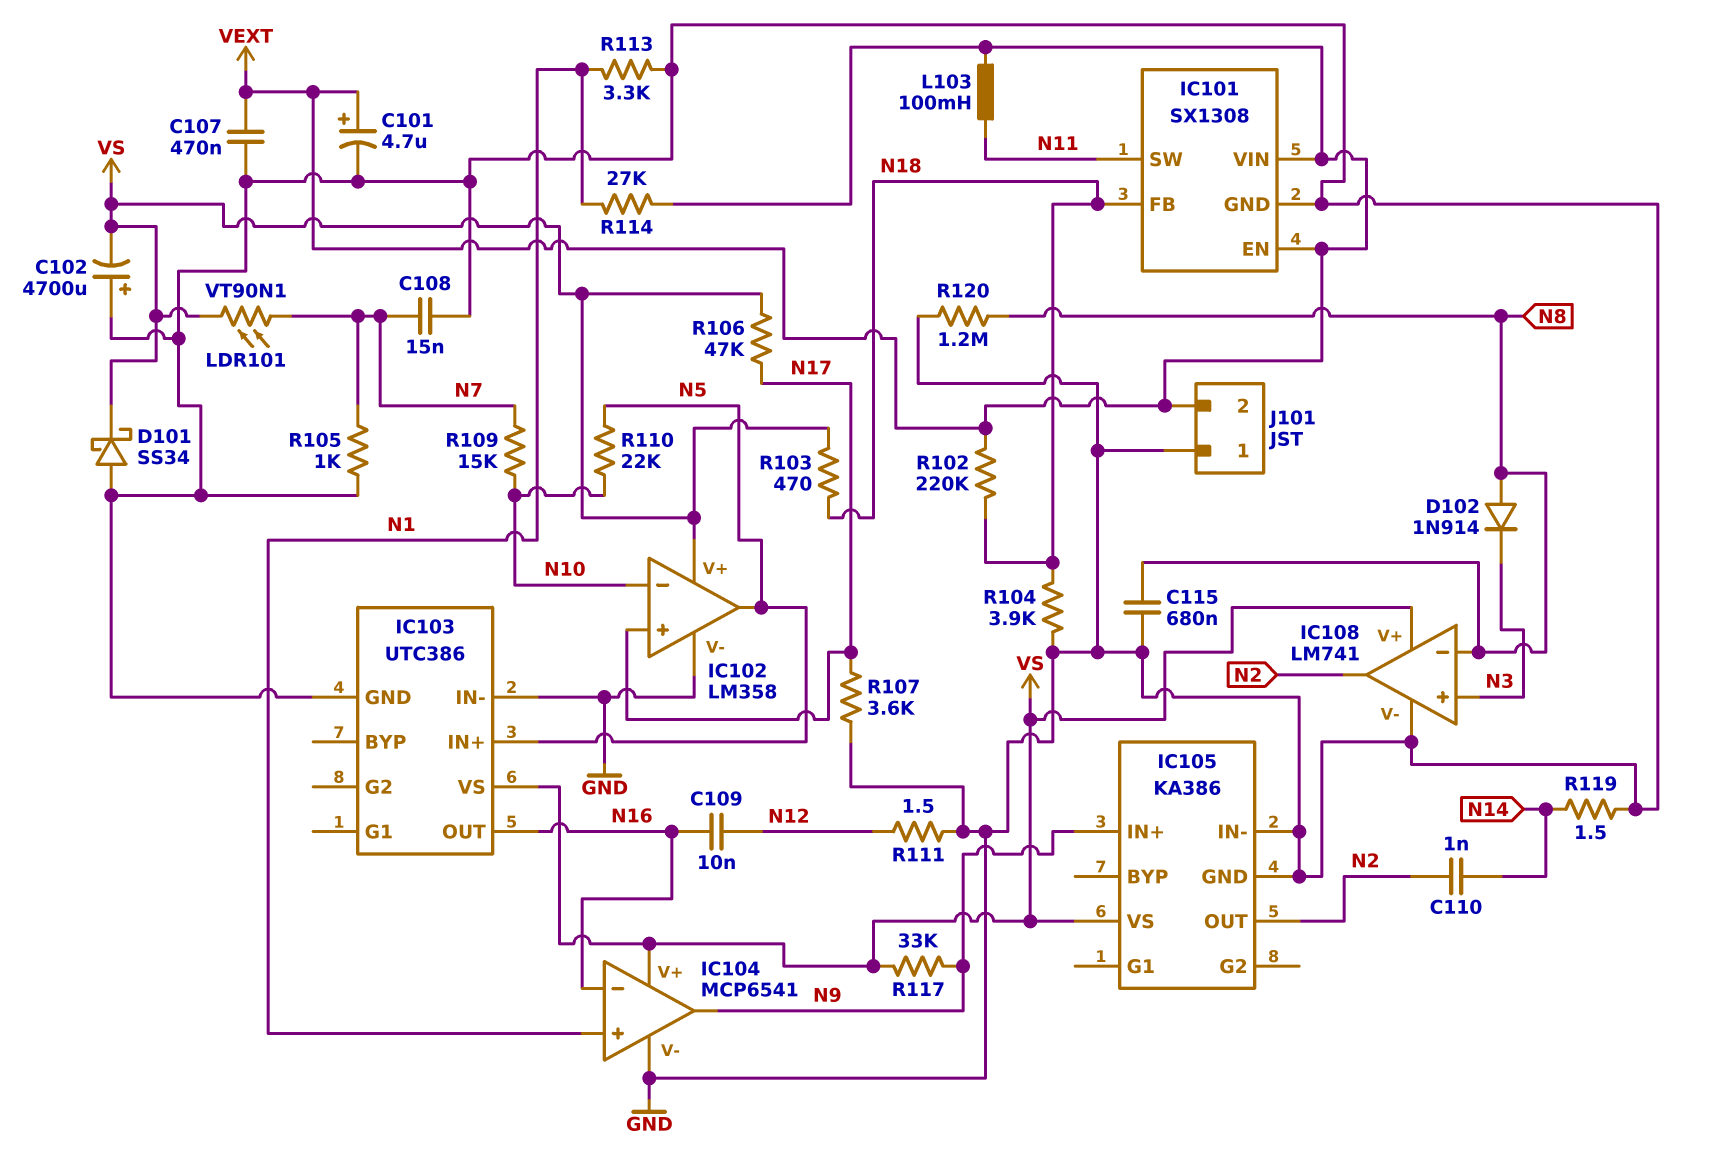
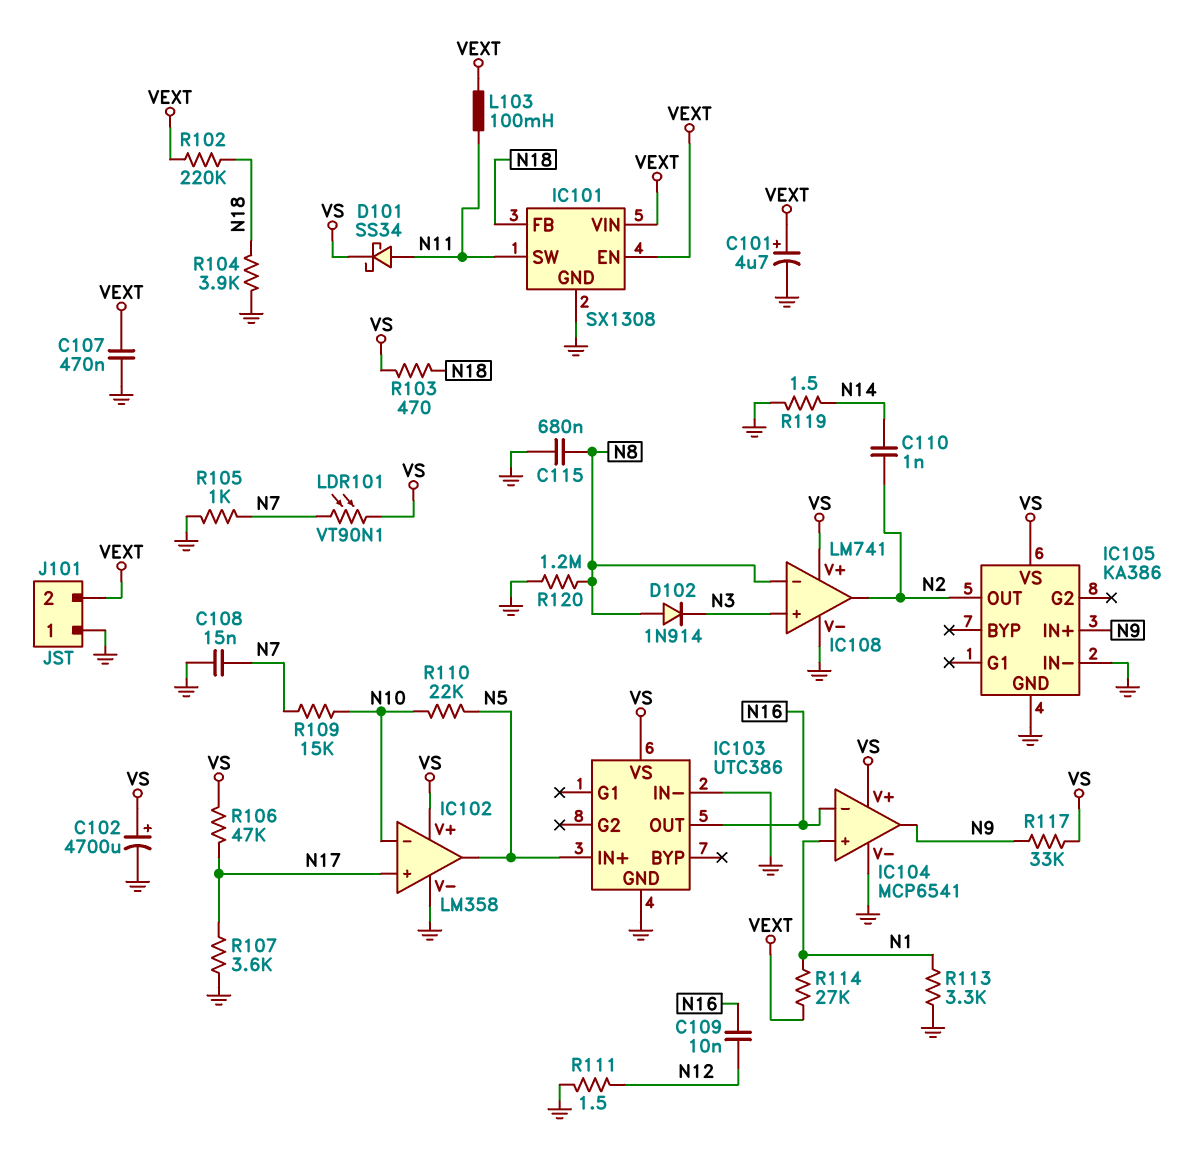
C102: 4700uF (plus GND, minus VS) -> 4700uF (plus VS, minus GND)
D101: schottky SS34 (A GND, K VS) -> schottky SS34 (A N11, K VS)

